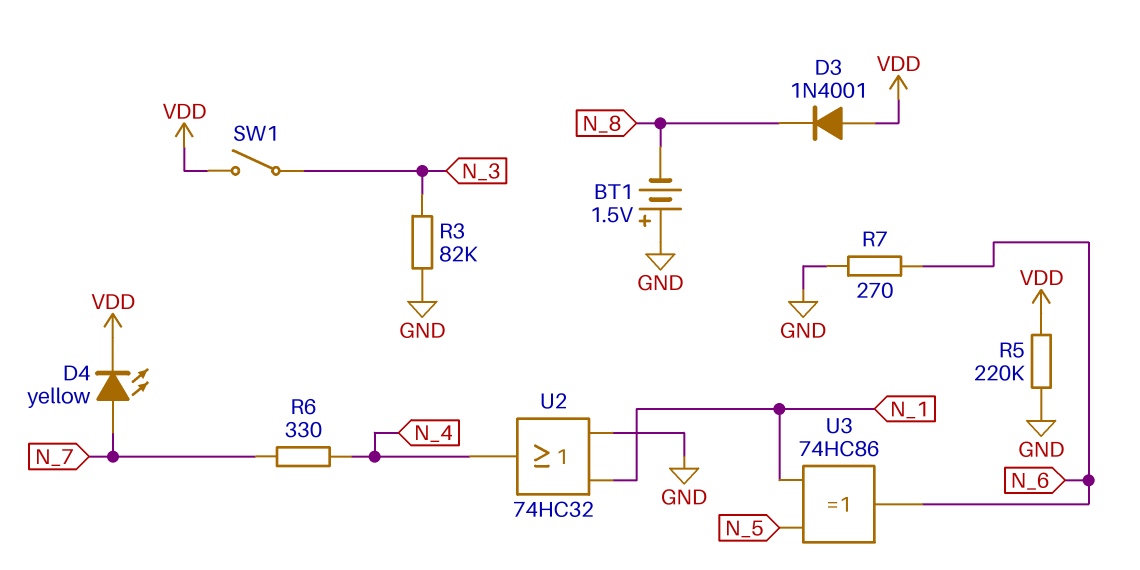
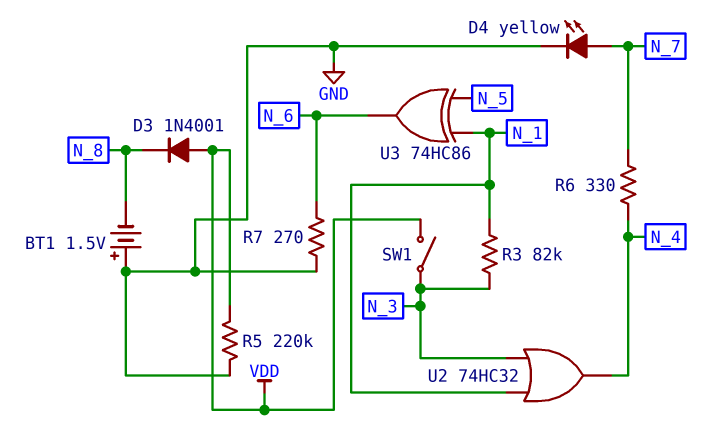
D4: LED yellow (A N_7, K VDD) -> LED yellow (A N_7, K GND)
R3: 82k (GND, N_3) -> 82k (N_1, N_3)
U2: OR 74HC32 (in GND, in N_1, out N_4) -> OR 74HC32 (in N_1, in N_3, out N_4)

